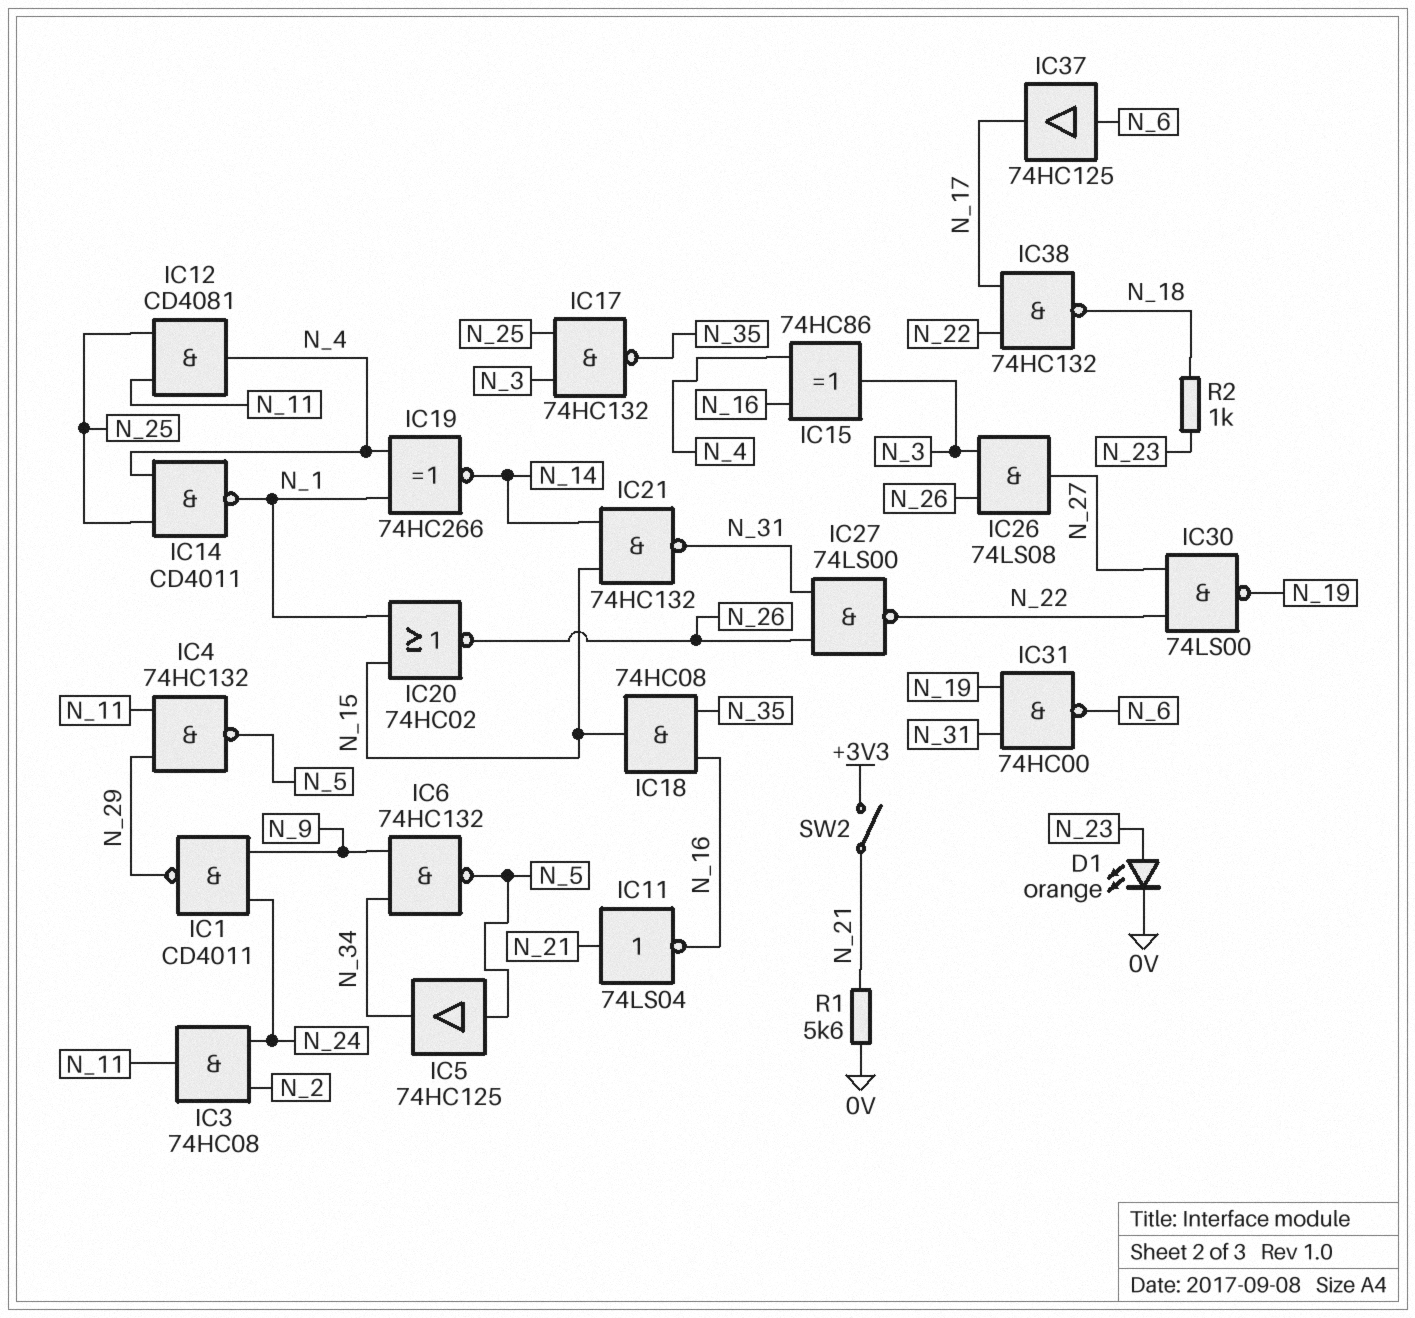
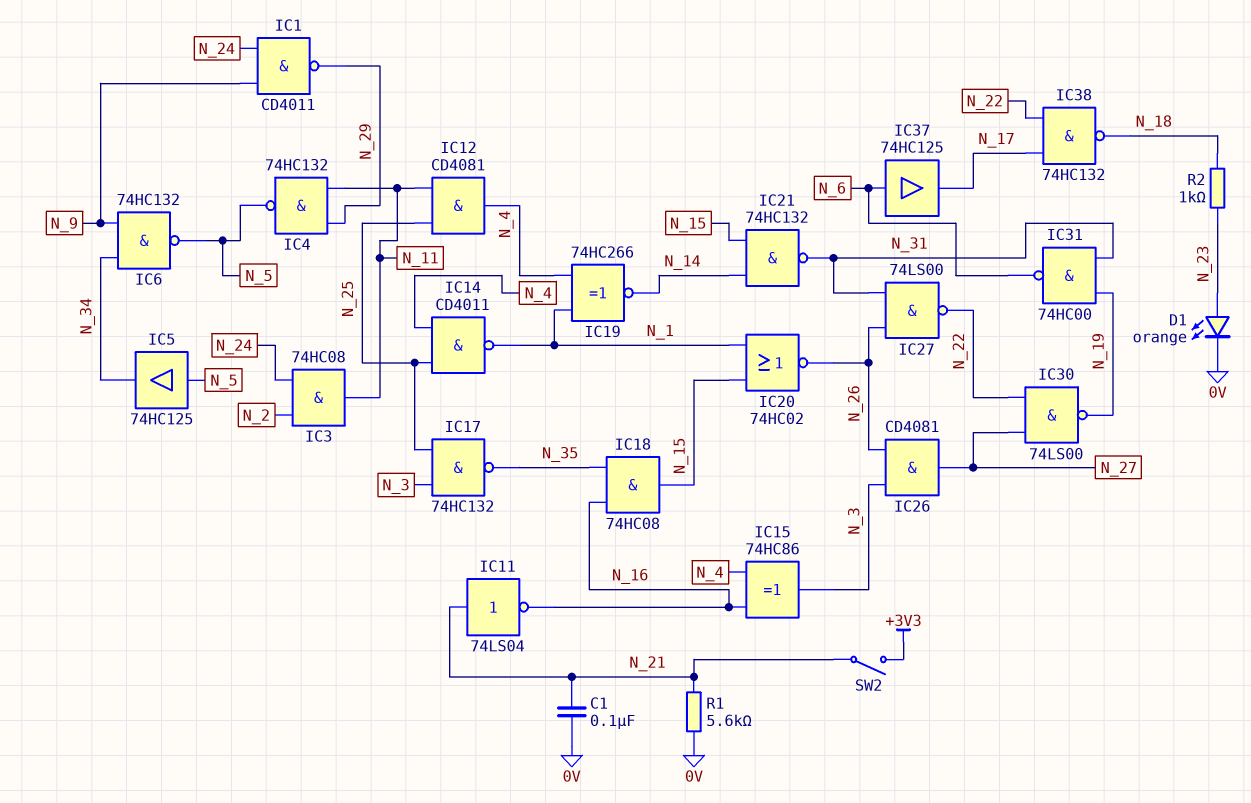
C1: none -> 100nF (0V, N_21)
IC26: AND 74LS08 (in N_3, in N_26, out N_27) -> AND CD4081 (in N_3, in N_26, out N_27)

